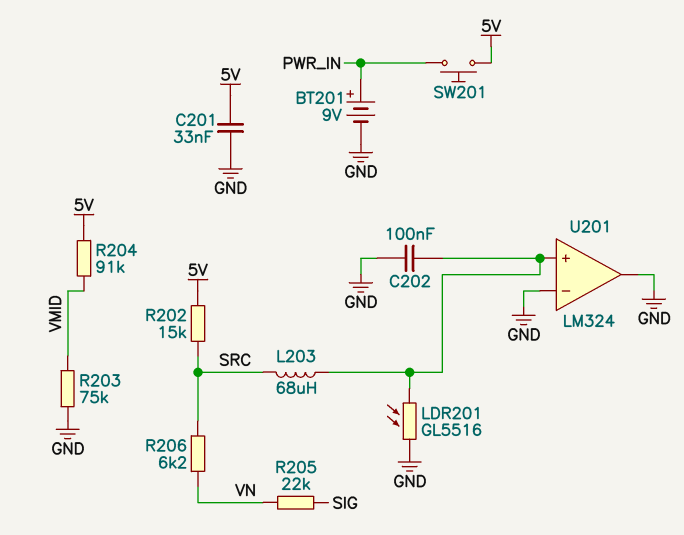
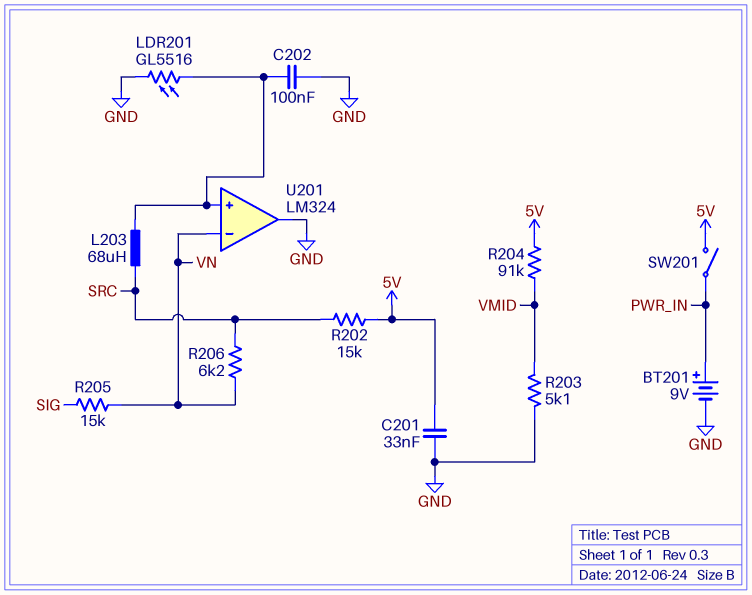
R203: 75k (GND, VMID) -> 5.1k (GND, VMID)
R205: 22k (SIG, VN) -> 15k (SIG, VN)
SW201: button (5V, PWR_IN) -> switch (5V, PWR_IN)
U201 pin in-: GND -> VN

